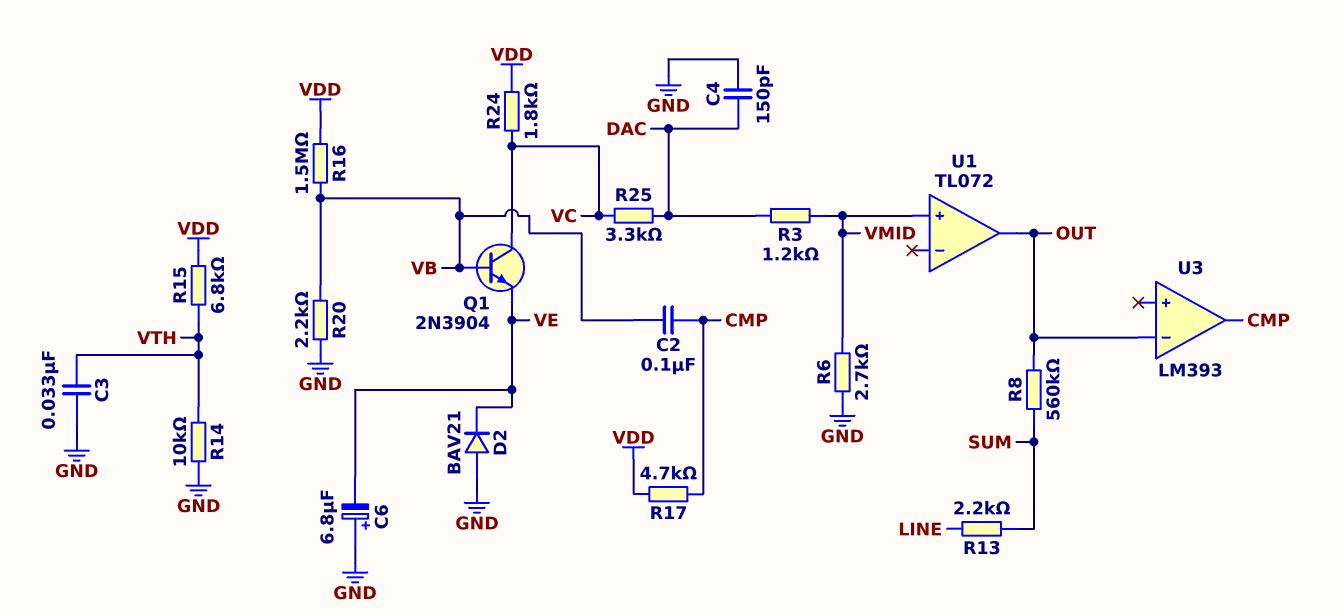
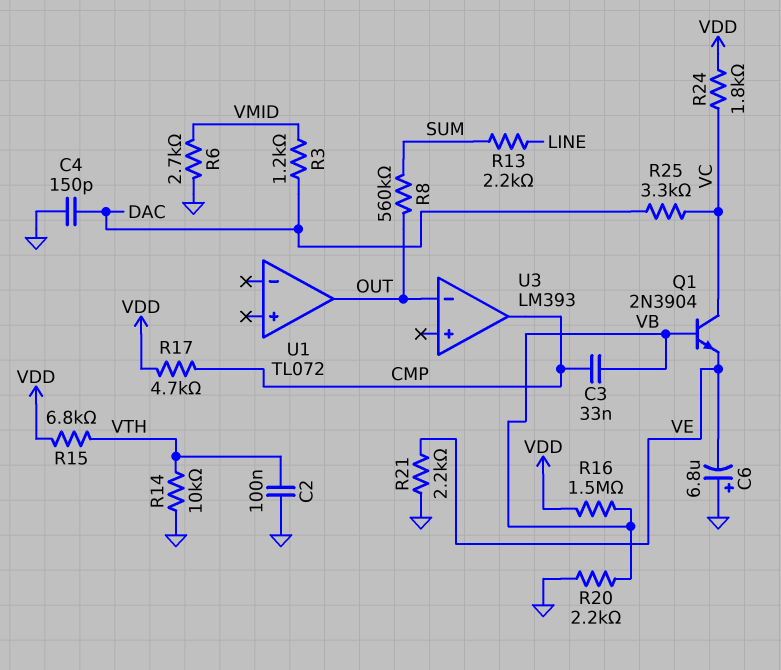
C2: 100nF (CMP, VB) -> 100nF (GND, VTH)
C3: 33nF (GND, VTH) -> 33nF (CMP, VB)
D2: diode BAV21 (A GND, K VE) -> none
R21: none -> 2.2k (GND, VE)
U1 pin in+: VMID -> none

